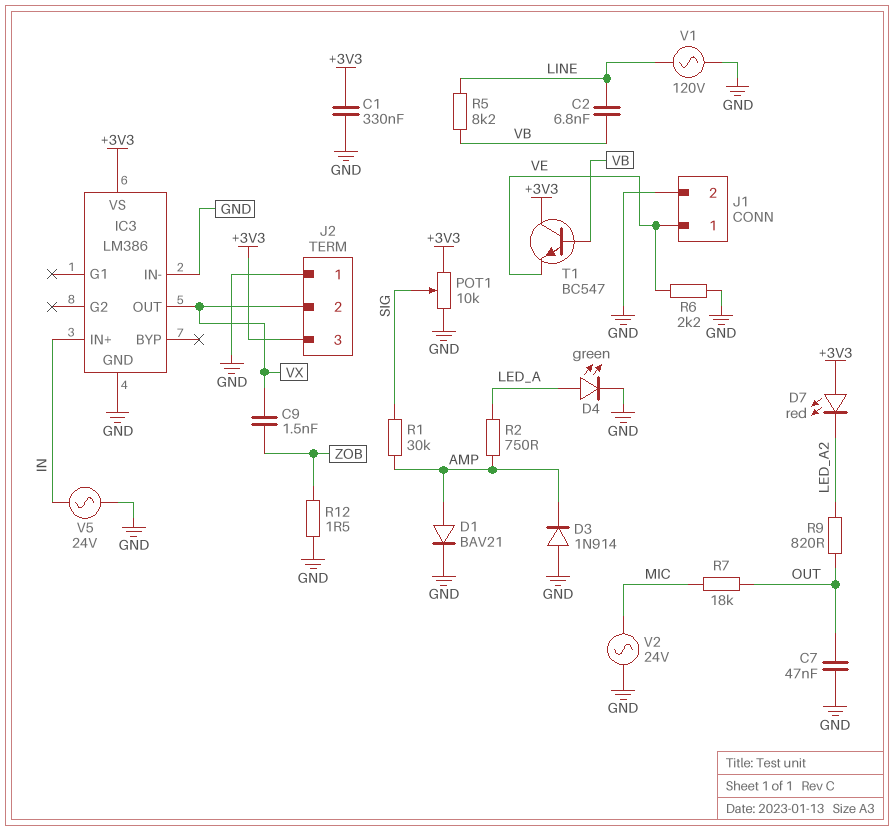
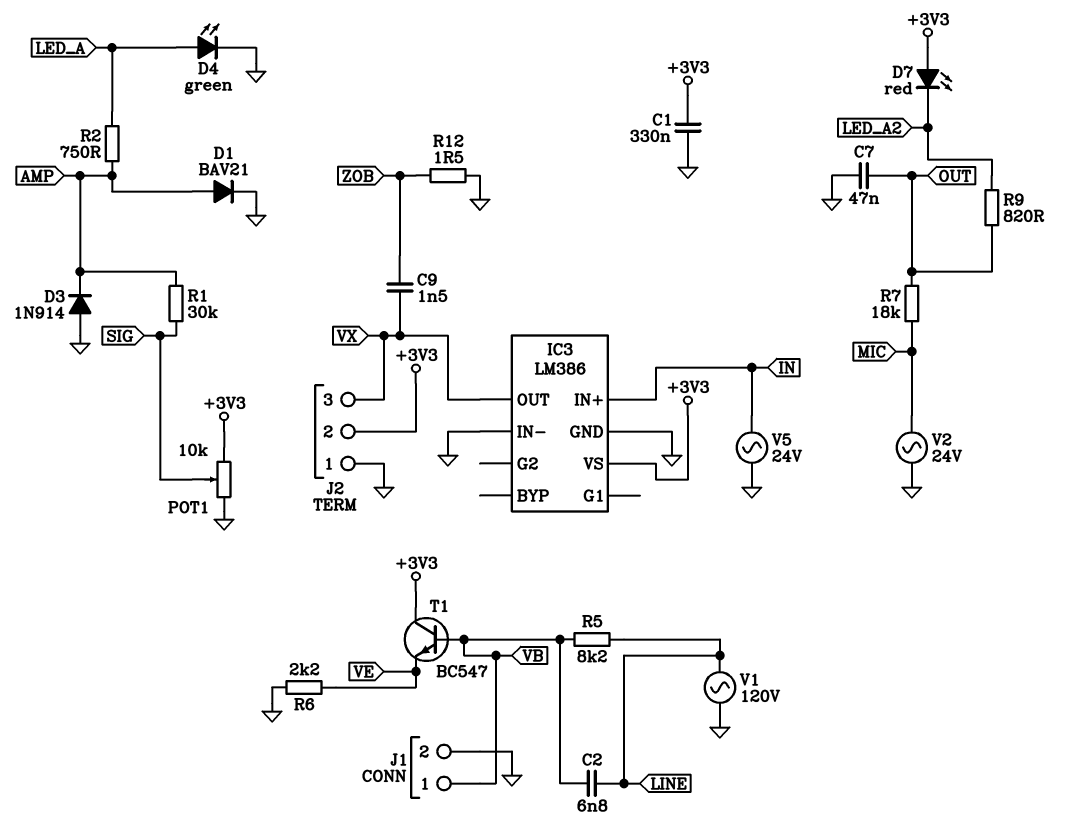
J1 pin 1: VE -> VB
J2 pin 2: VX -> +3V3
J2 pin 3: +3V3 -> VX

